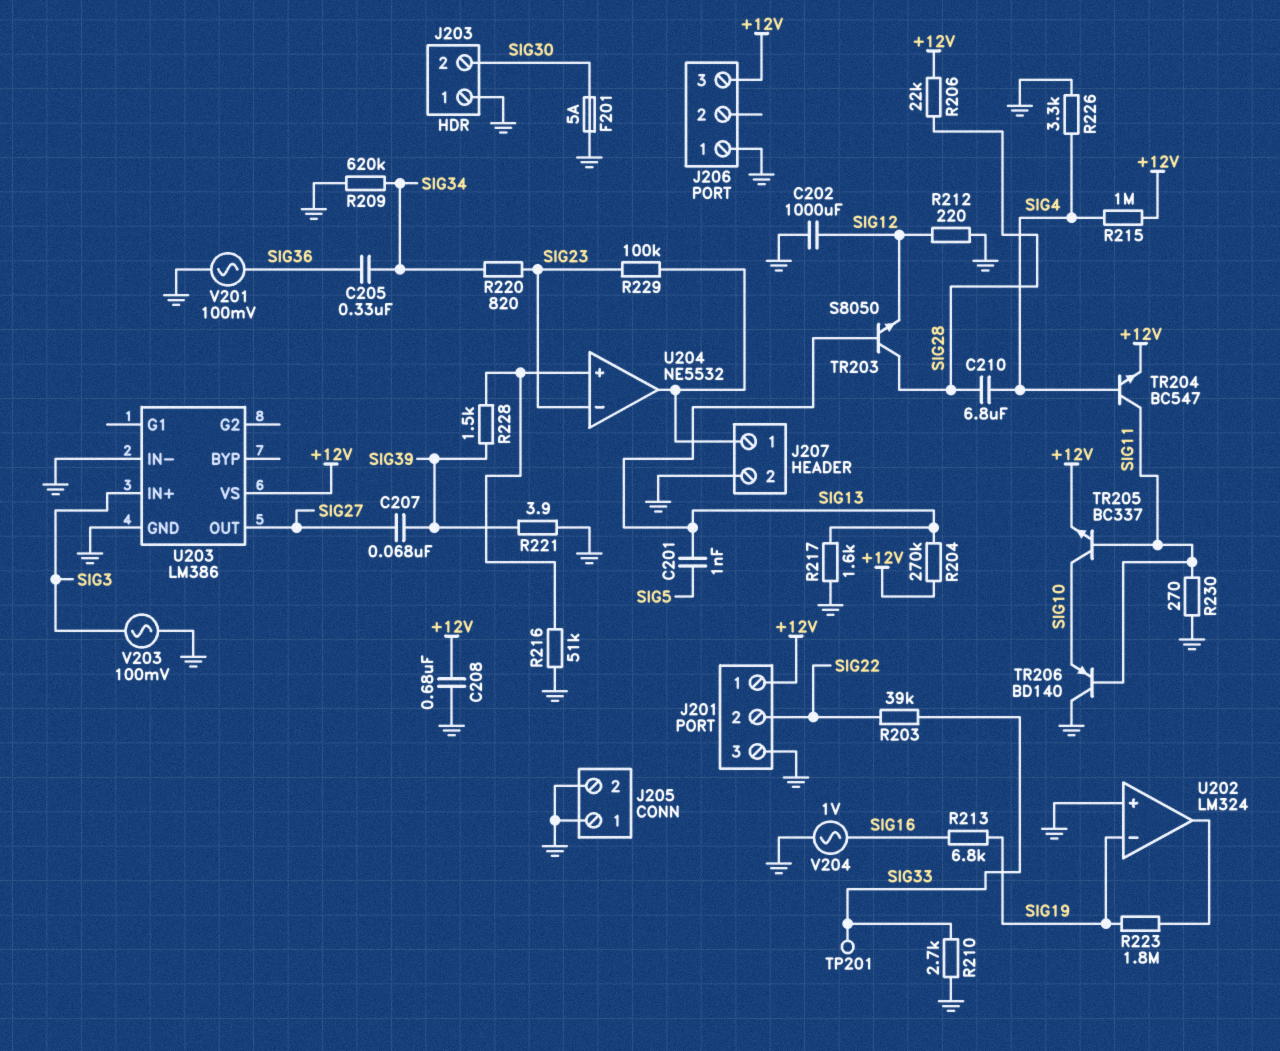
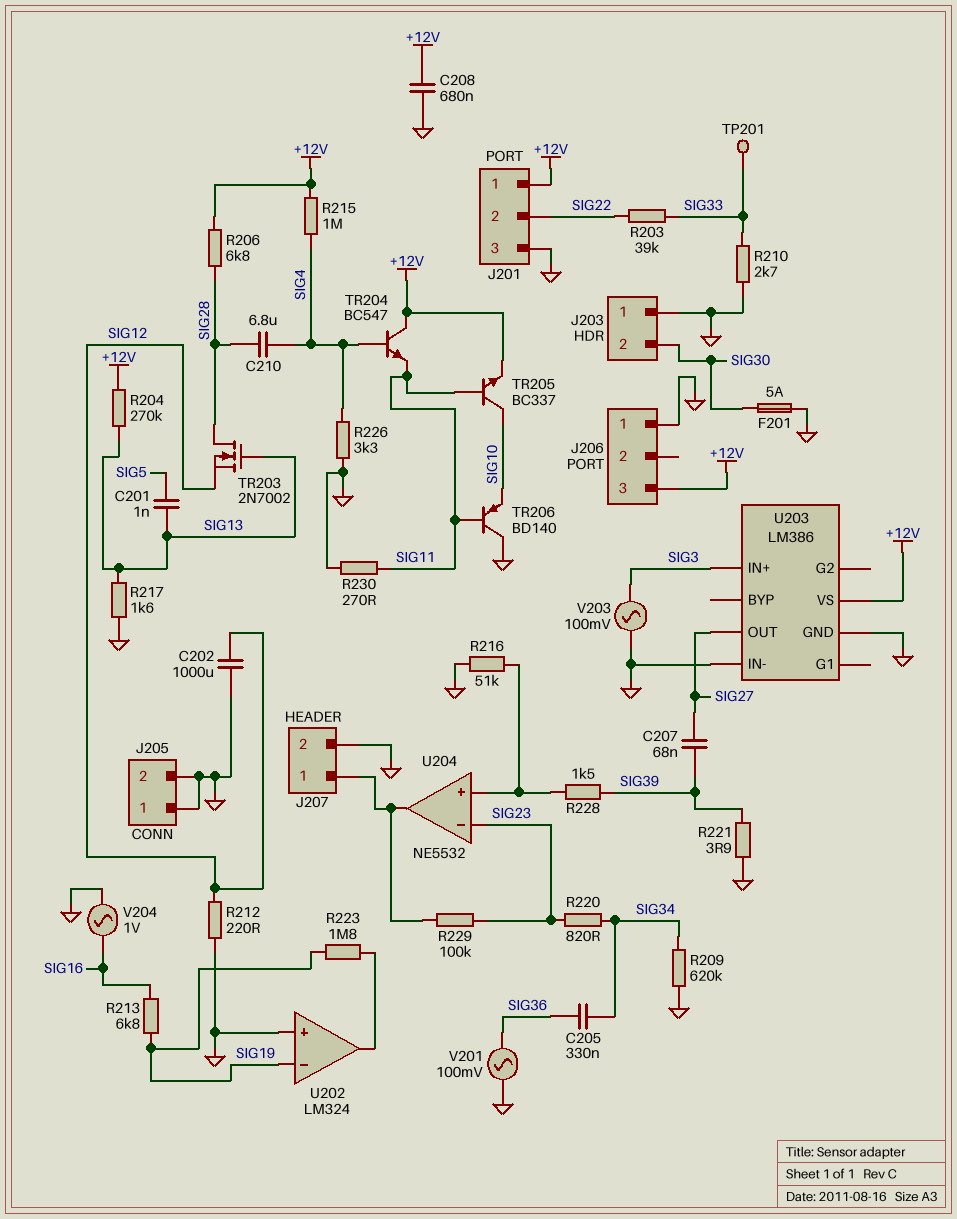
R206: 22k (+12V, SIG28) -> 6.8k (+12V, SIG28)
TR203: NPN S8050 (B SIG13, C SIG28, E SIG12) -> NMOS 2N7002 (G SIG13, D SIG28, S SIG12)
TR204: NPN BC547 (B SIG4, C SIG11, E +12V) -> NPN BC547 (B SIG4, C +12V, E SIG11)

